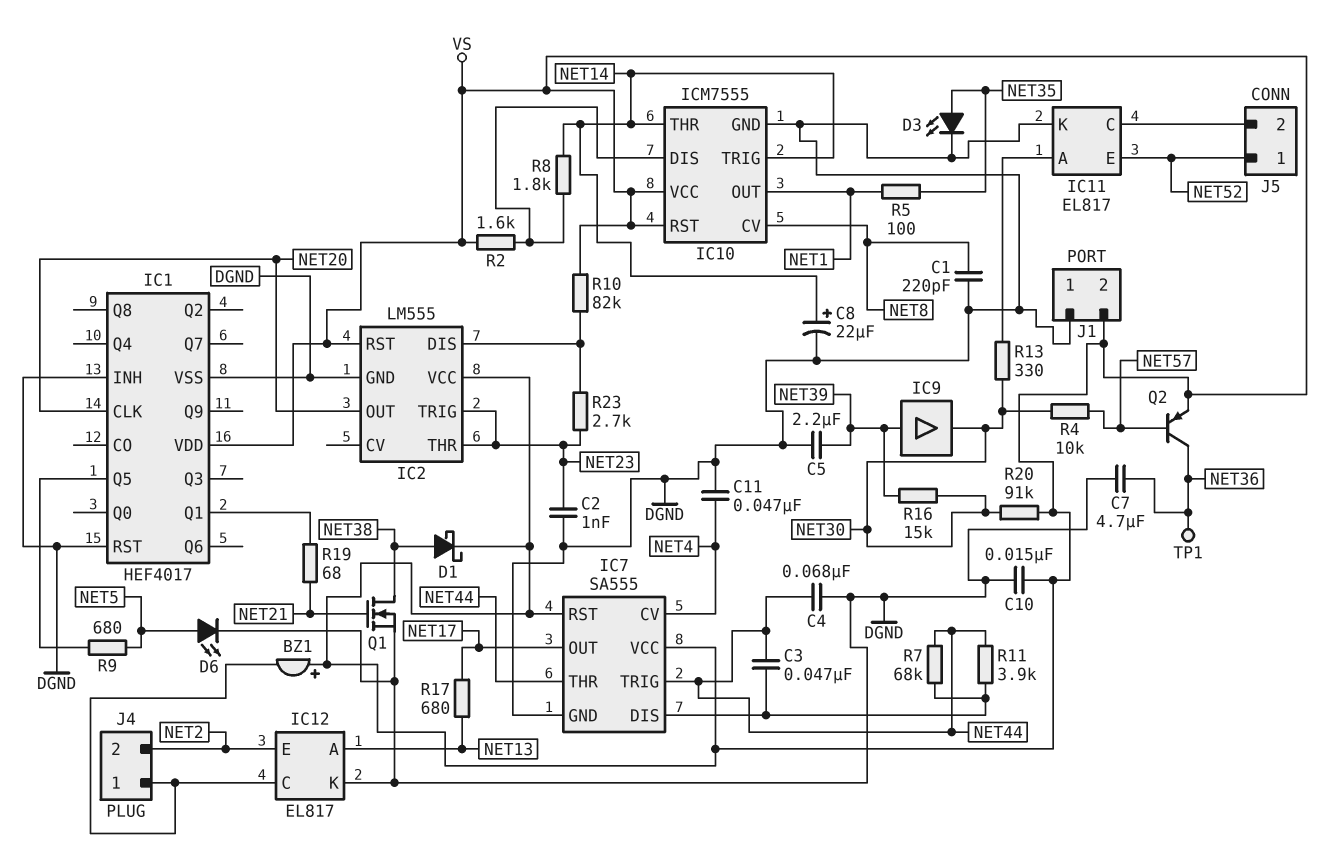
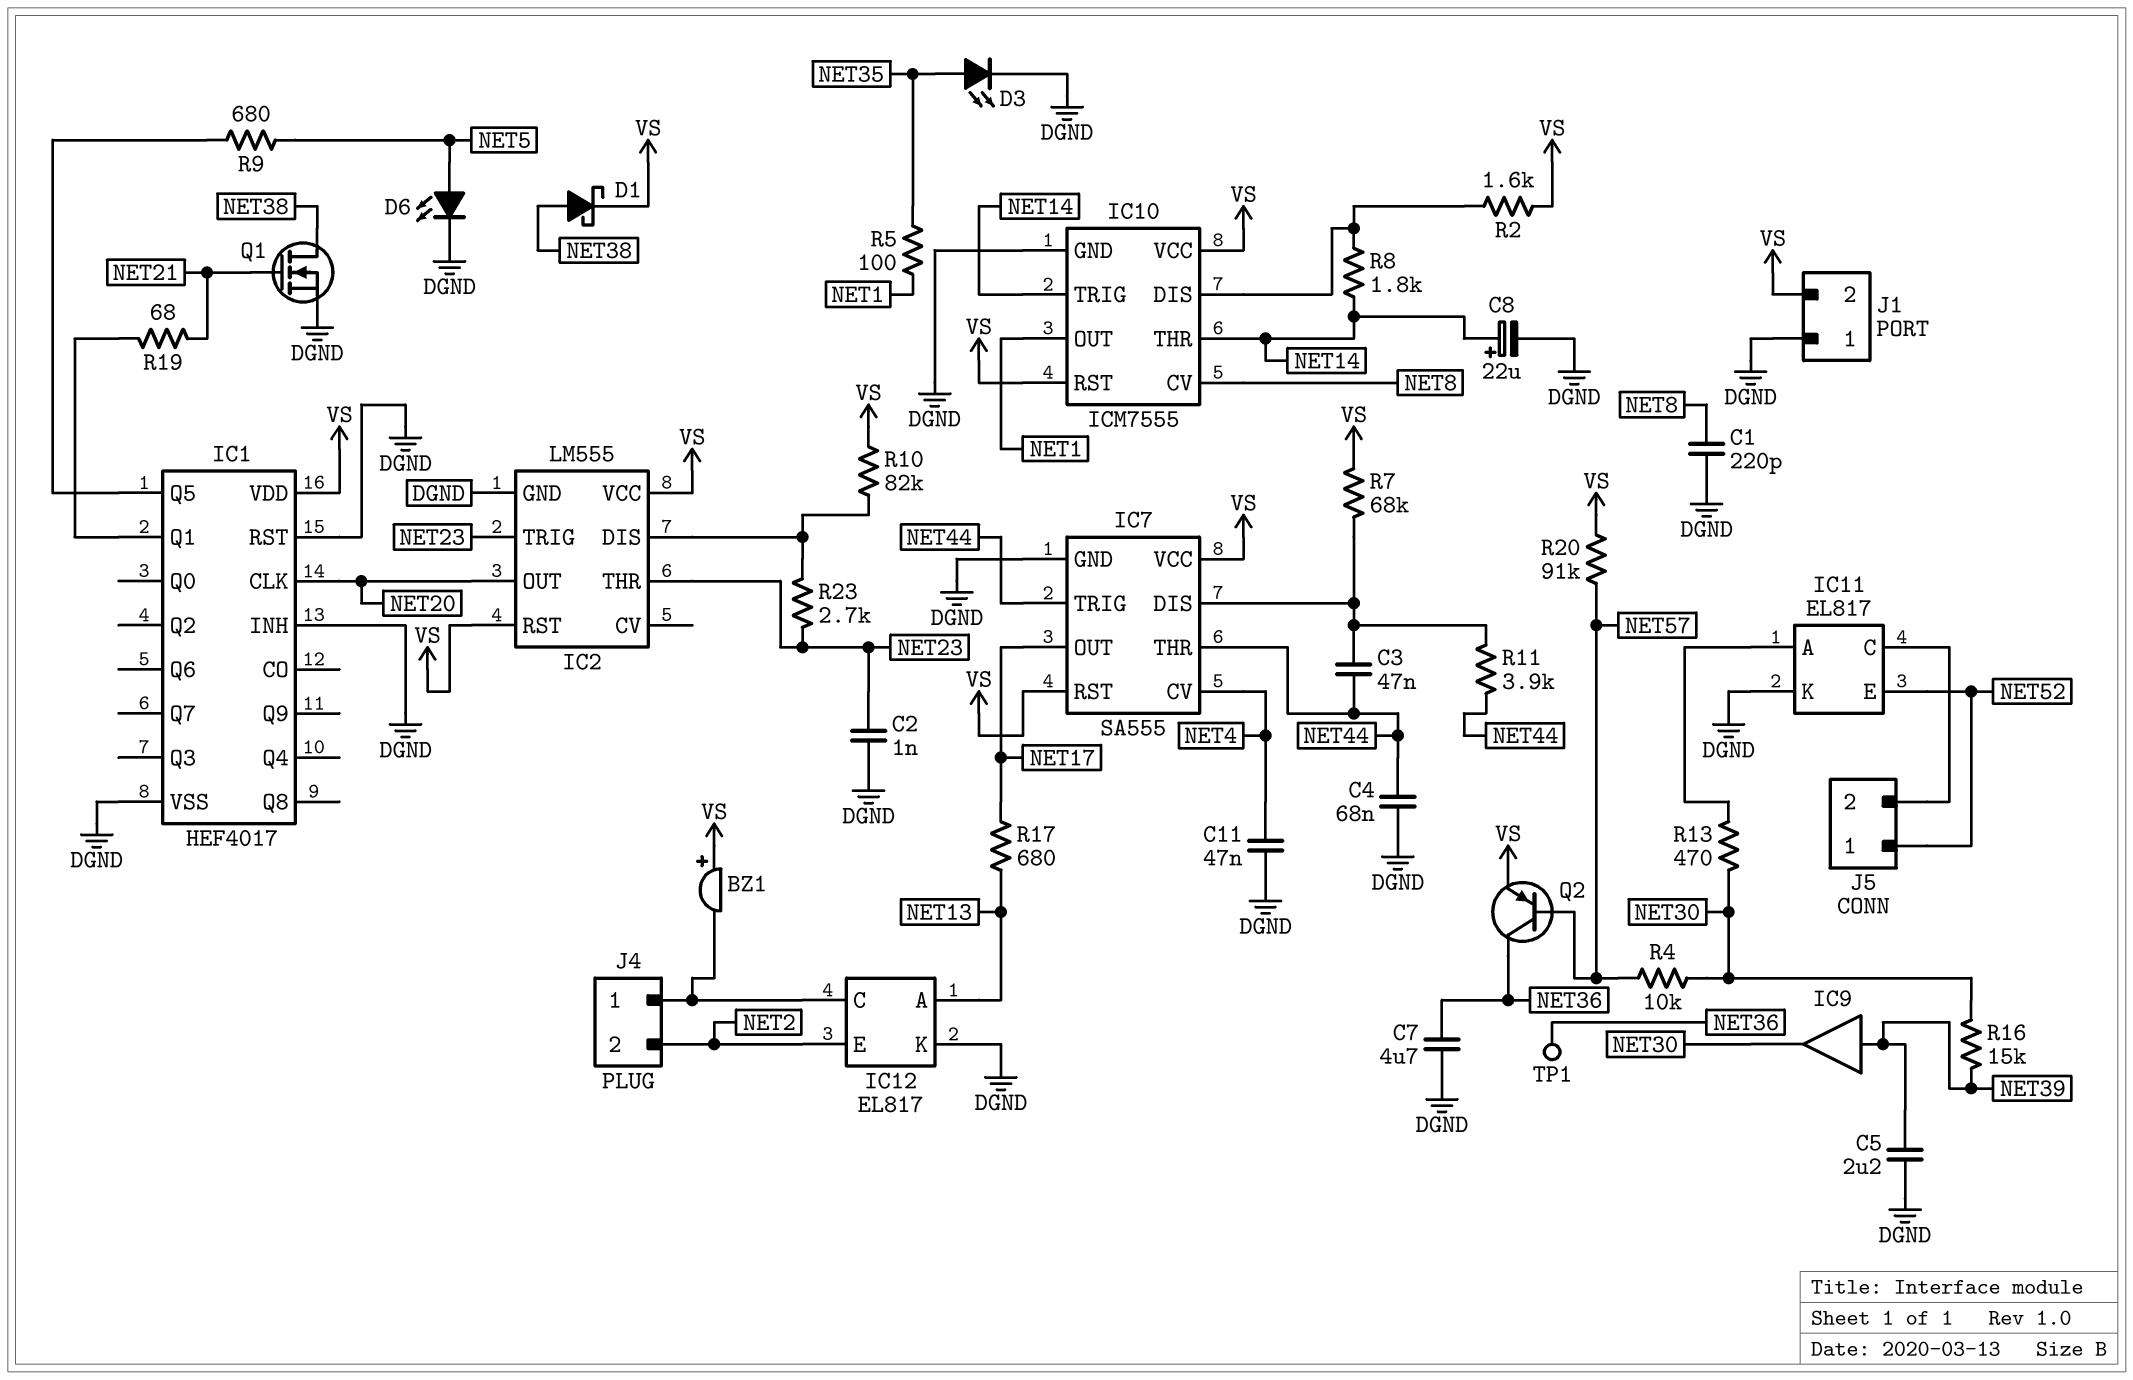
C10: 15nF (DGND, VS) -> none
R7: 68k (IC7/DIS, NET44) -> 68k (IC7/DIS, VS)
R13: 330 (IC11/A, NET30) -> 470 (IC11/A, NET30)
R20: 91k (NET30, VS) -> 91k (NET57, VS)

